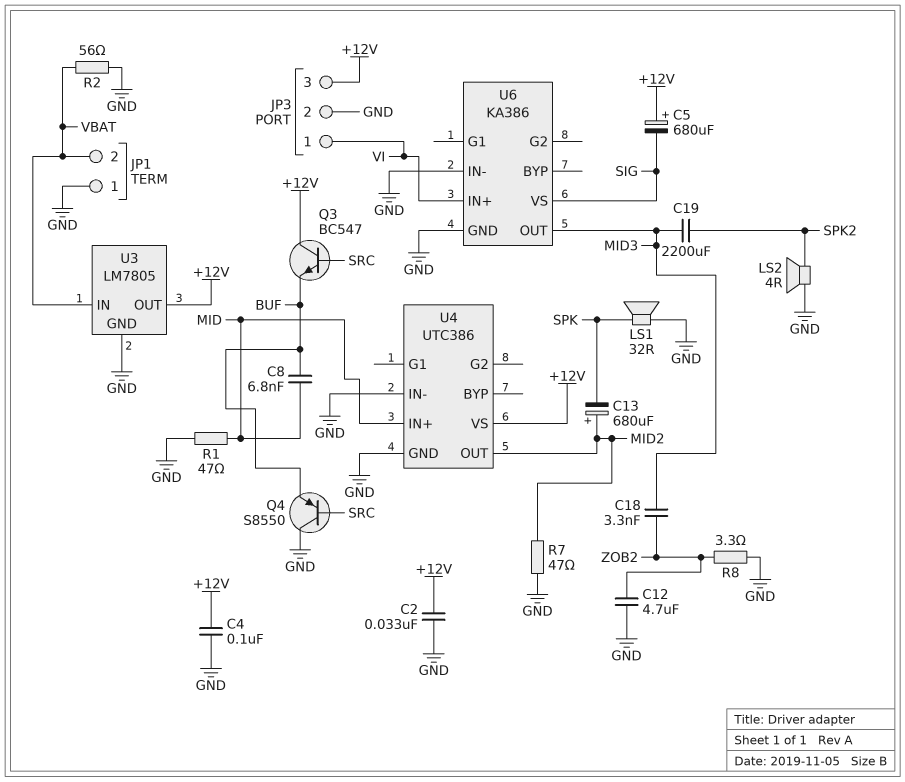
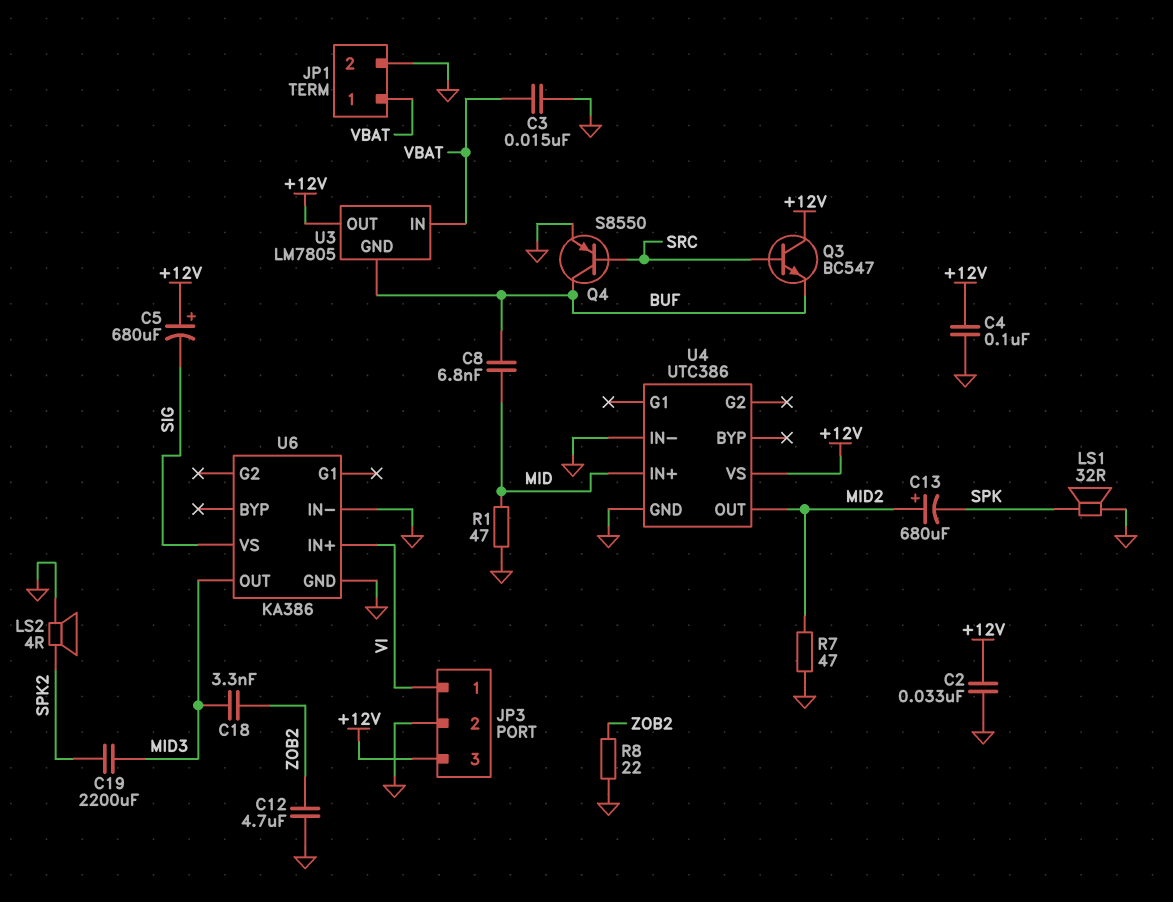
C3: none -> 15nF (GND, VBAT)
JP1 pin 1: GND -> VBAT
JP1 pin 2: VBAT -> GND
Q4: PNP S8550 (B SRC, C GND, E BUF) -> PNP S8550 (B SRC, C BUF, E GND)
R2: 56 (GND, VBAT) -> none
R8: 3.3 (GND, ZOB2) -> 22 (GND, ZOB2)
U3 pin GND: GND -> BUF

